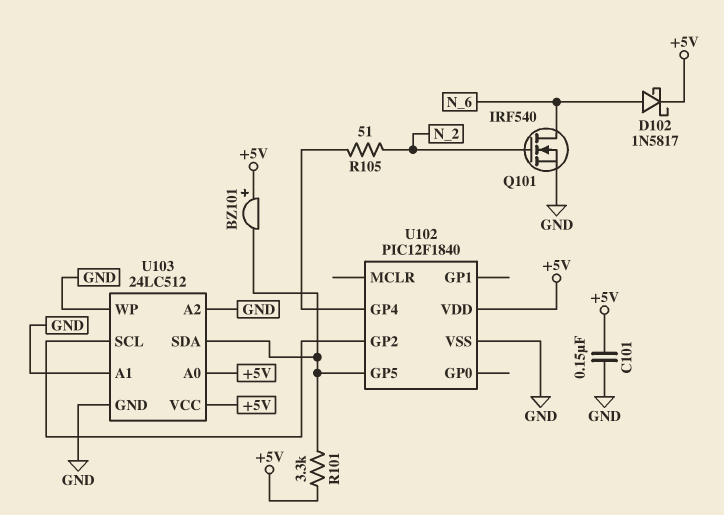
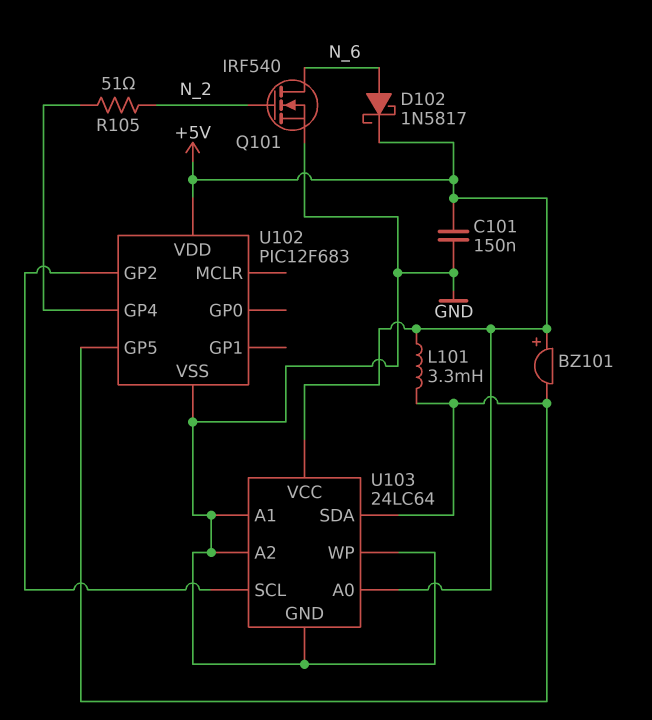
L101: none -> 3.3mH (+5V, U102/GP5)
R101: 3.3k (+5V, U102/GP5) -> none
U102: PIC12F1840 -> PIC12F683
U103: 24LC512 -> 24LC64

